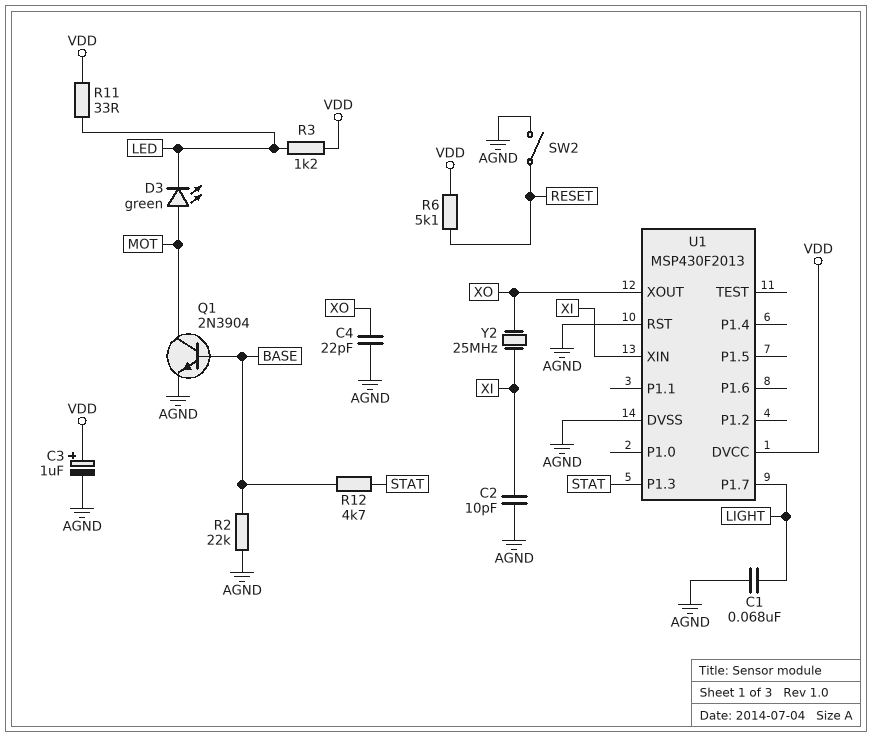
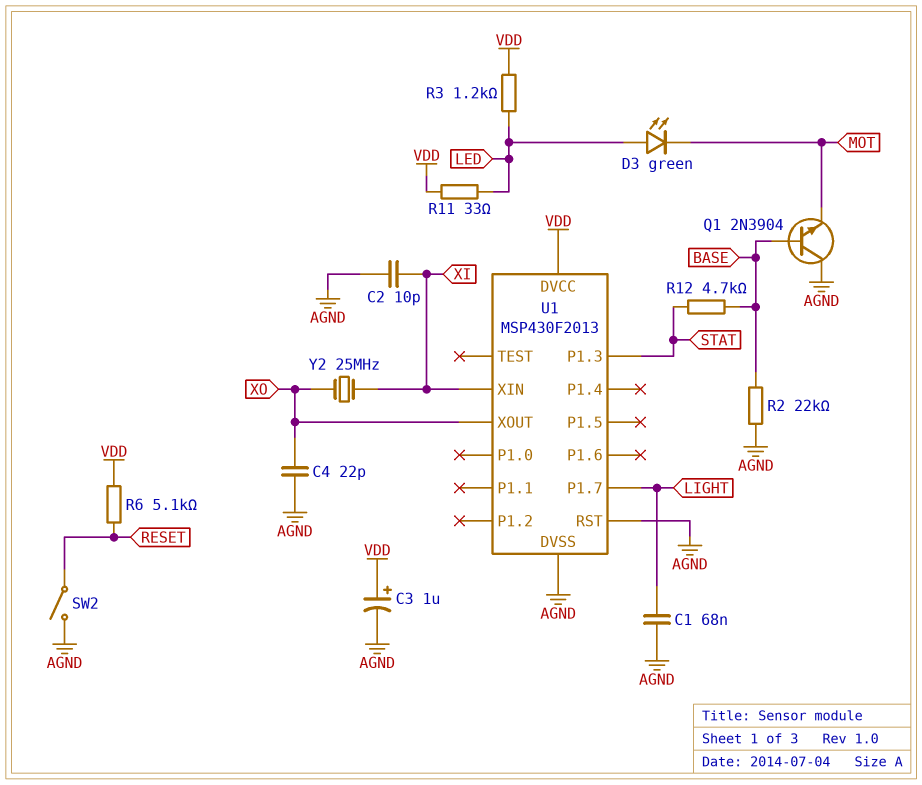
D3: LED green (A MOT, K LED) -> LED green (A LED, K MOT)
Q1: NPN 2N3904 (B BASE, C MOT, E AGND) -> NPN 2N3904 (B BASE, C AGND, E MOT)

